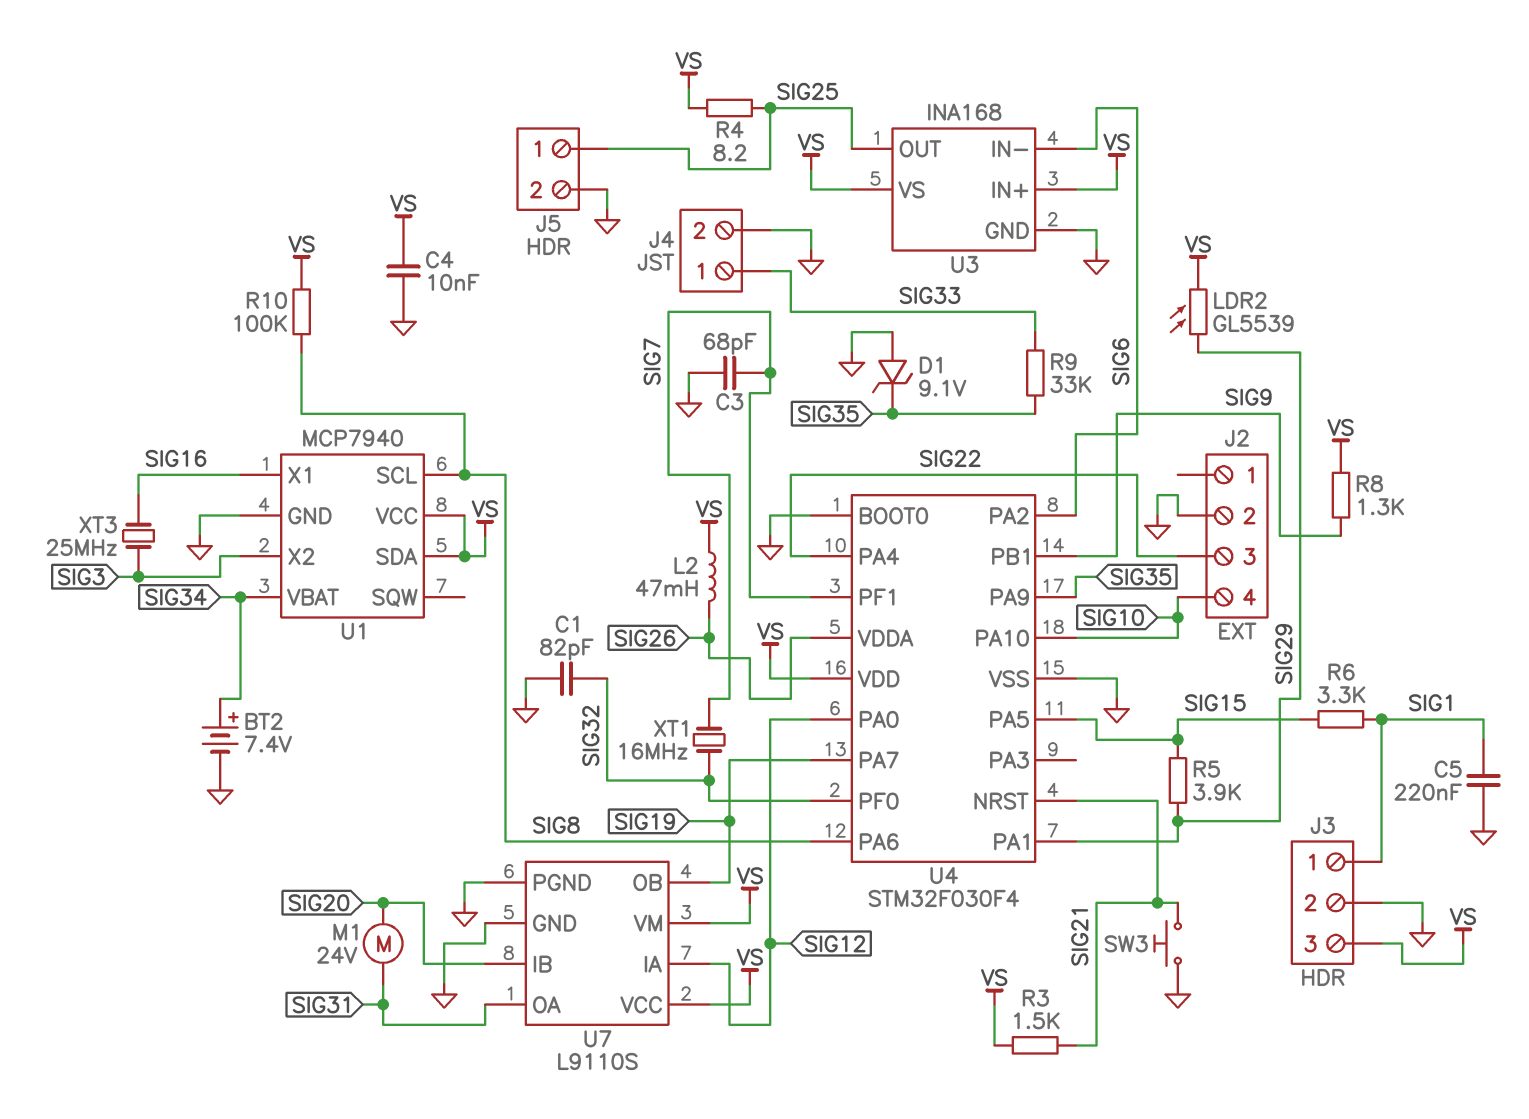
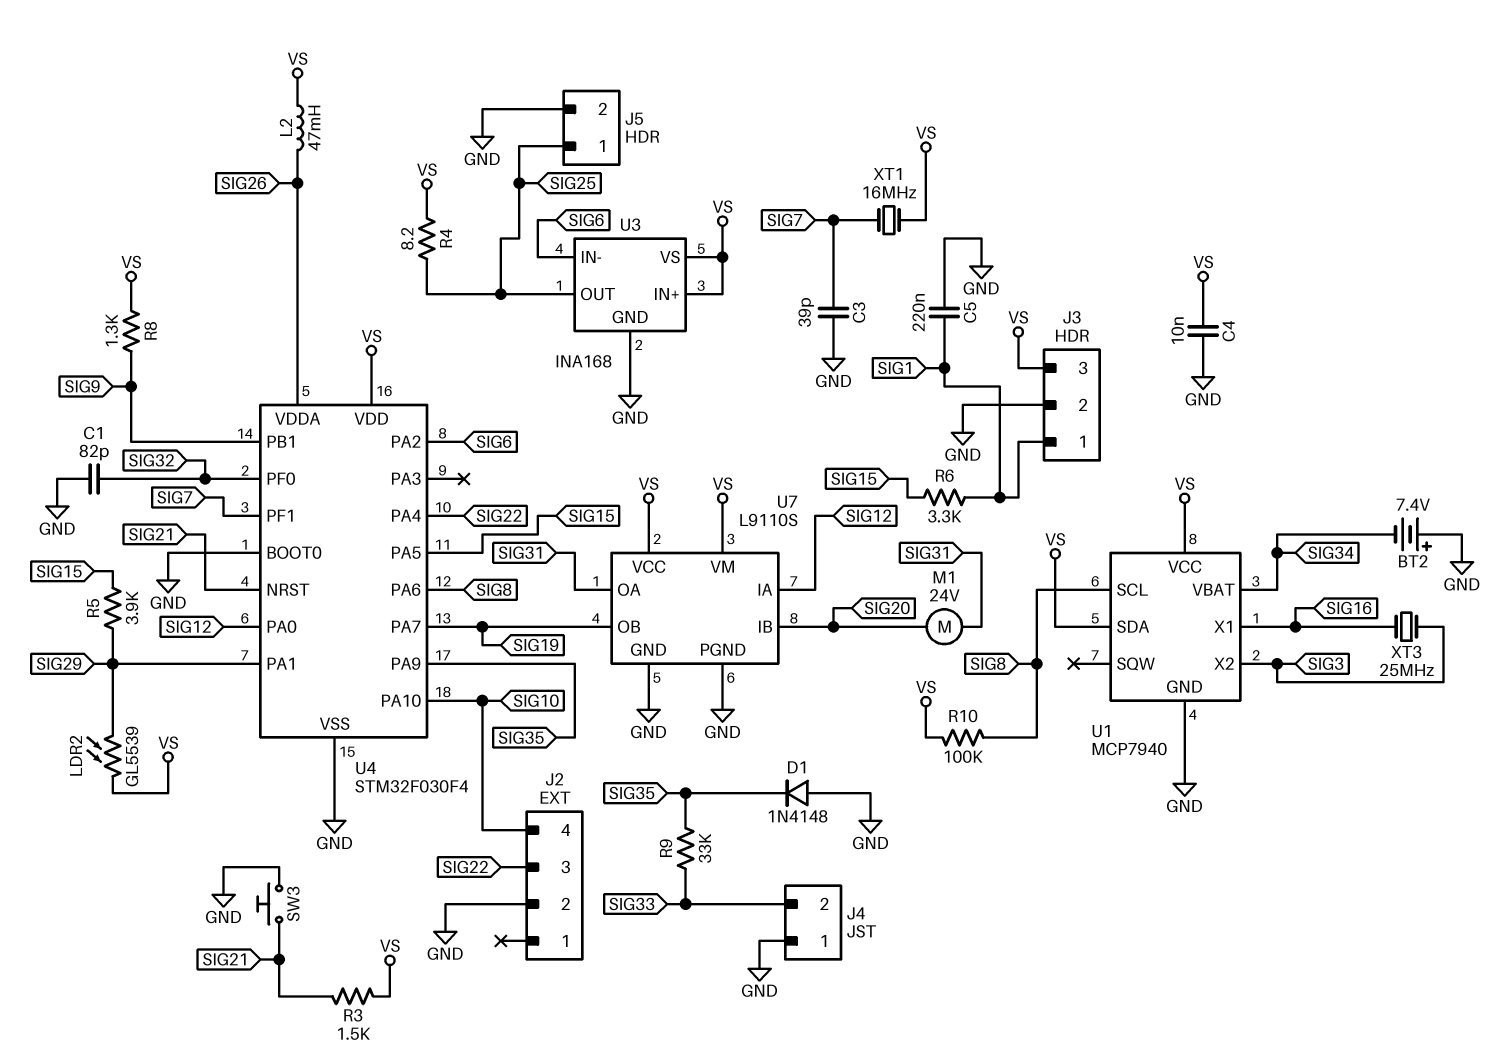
BT2: 7.4V (plus SIG34, minus GND) -> 7.4V (plus GND, minus SIG34)
C3: 68pF (GND, SIG7) -> 39pF (GND, SIG7)
D1: zener 9.1V (A GND, K SIG35) -> diode 1N4148 (A GND, K SIG35)
J4 pin 1: SIG33 -> GND
J4 pin 2: GND -> SIG33
XT1: 16MHz (SIG7, SIG32) -> 16MHz (SIG7, VS)

